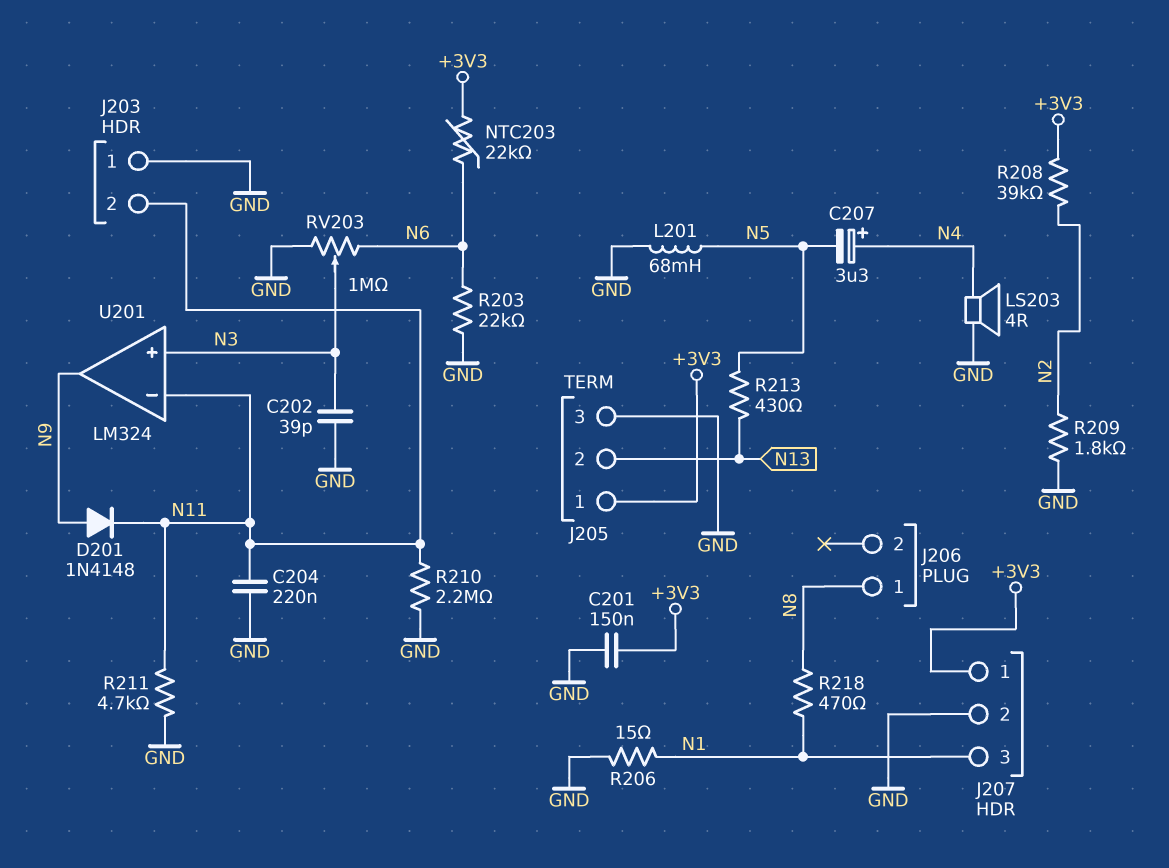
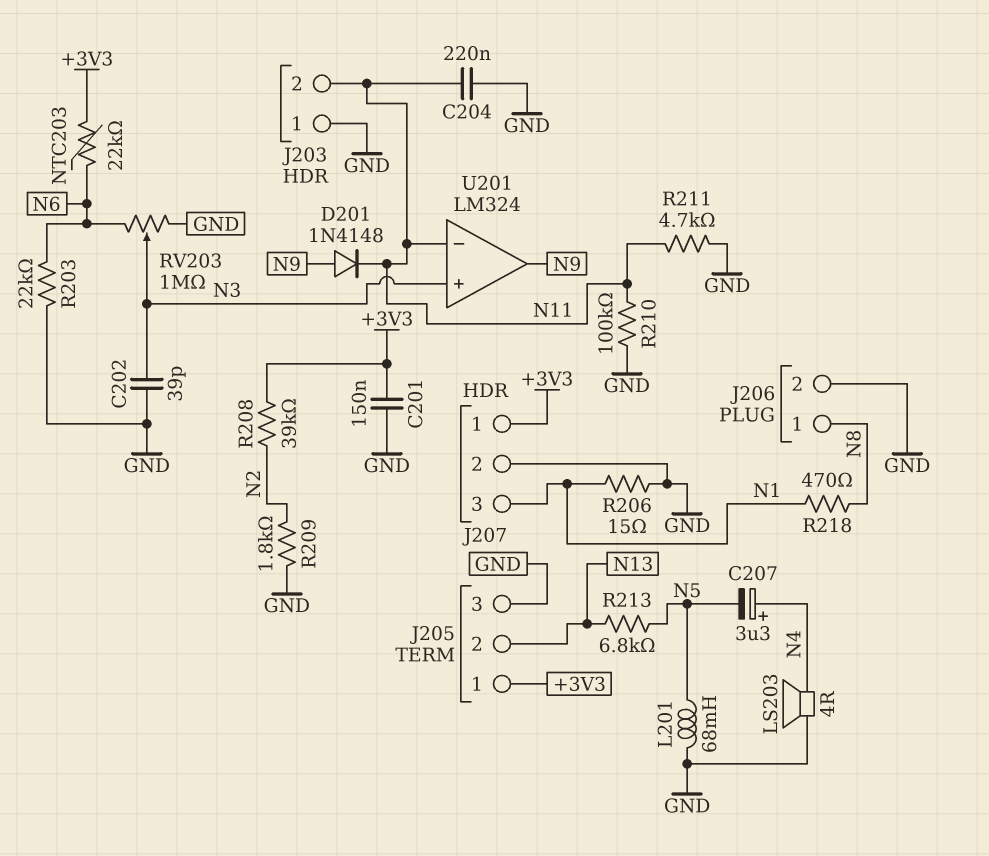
J206 pin 2: none -> GND
R210: 2.2M (GND, N11) -> 100k (GND, N11)
R213: 430 (N5, N13) -> 6.8k (N5, N13)

